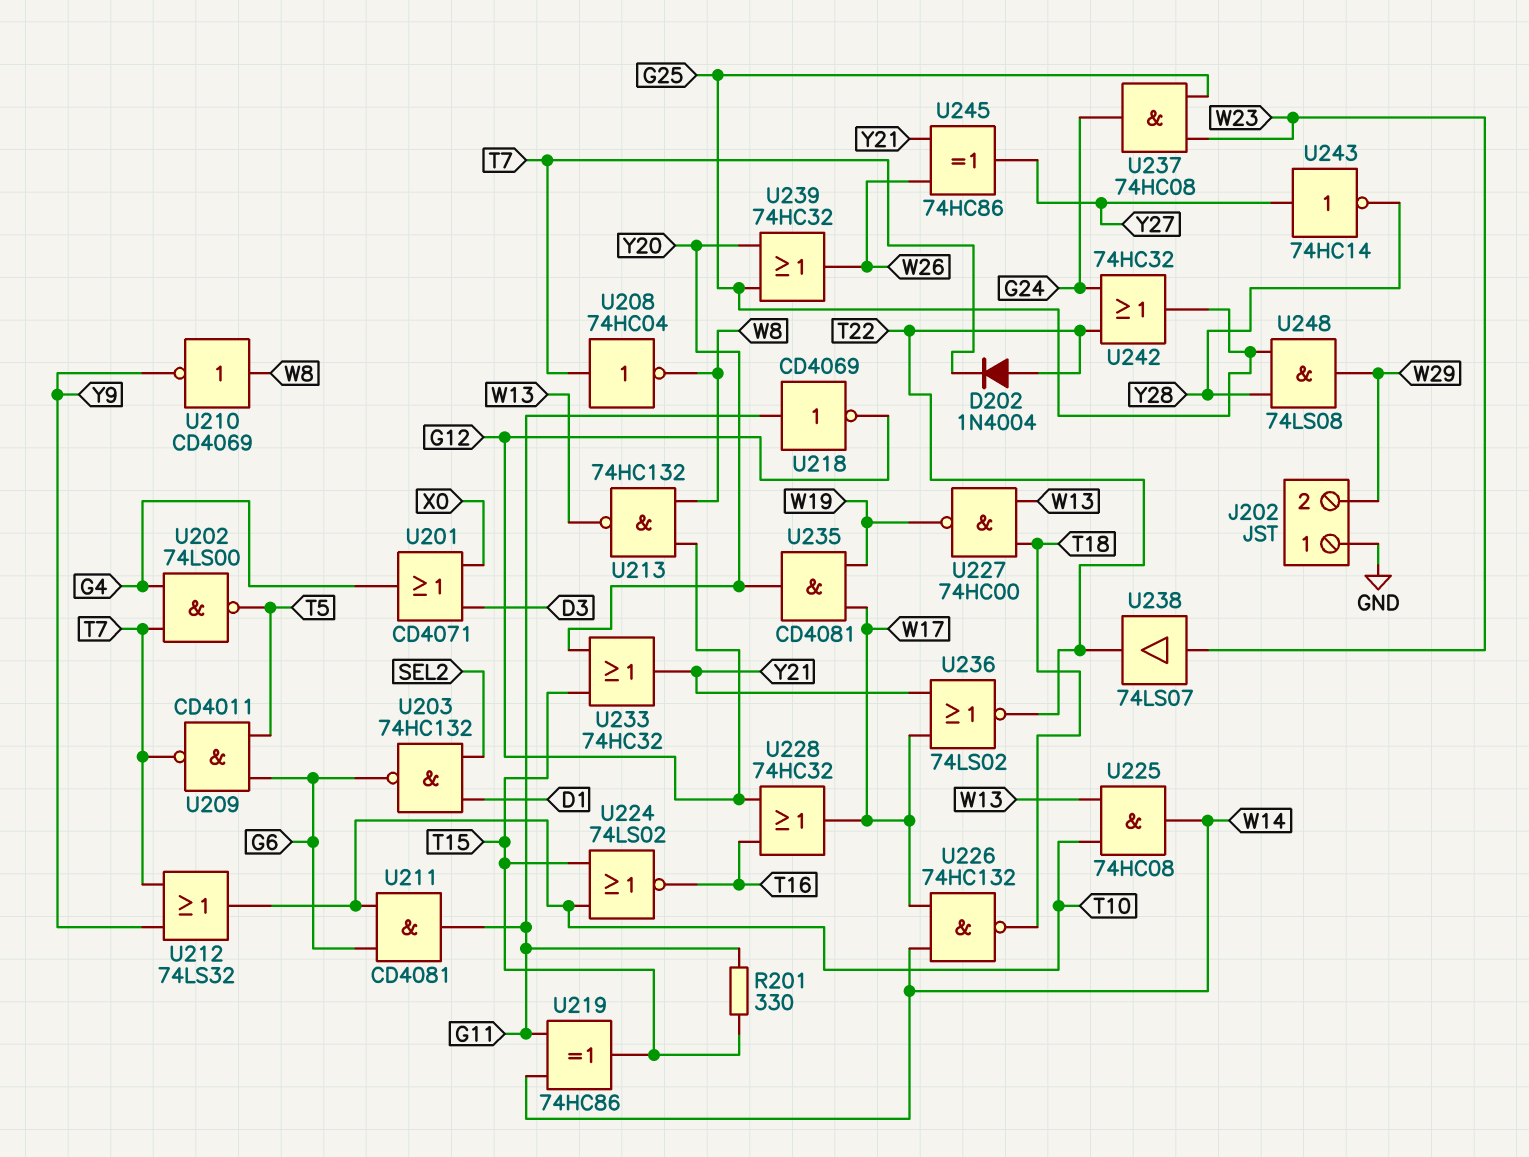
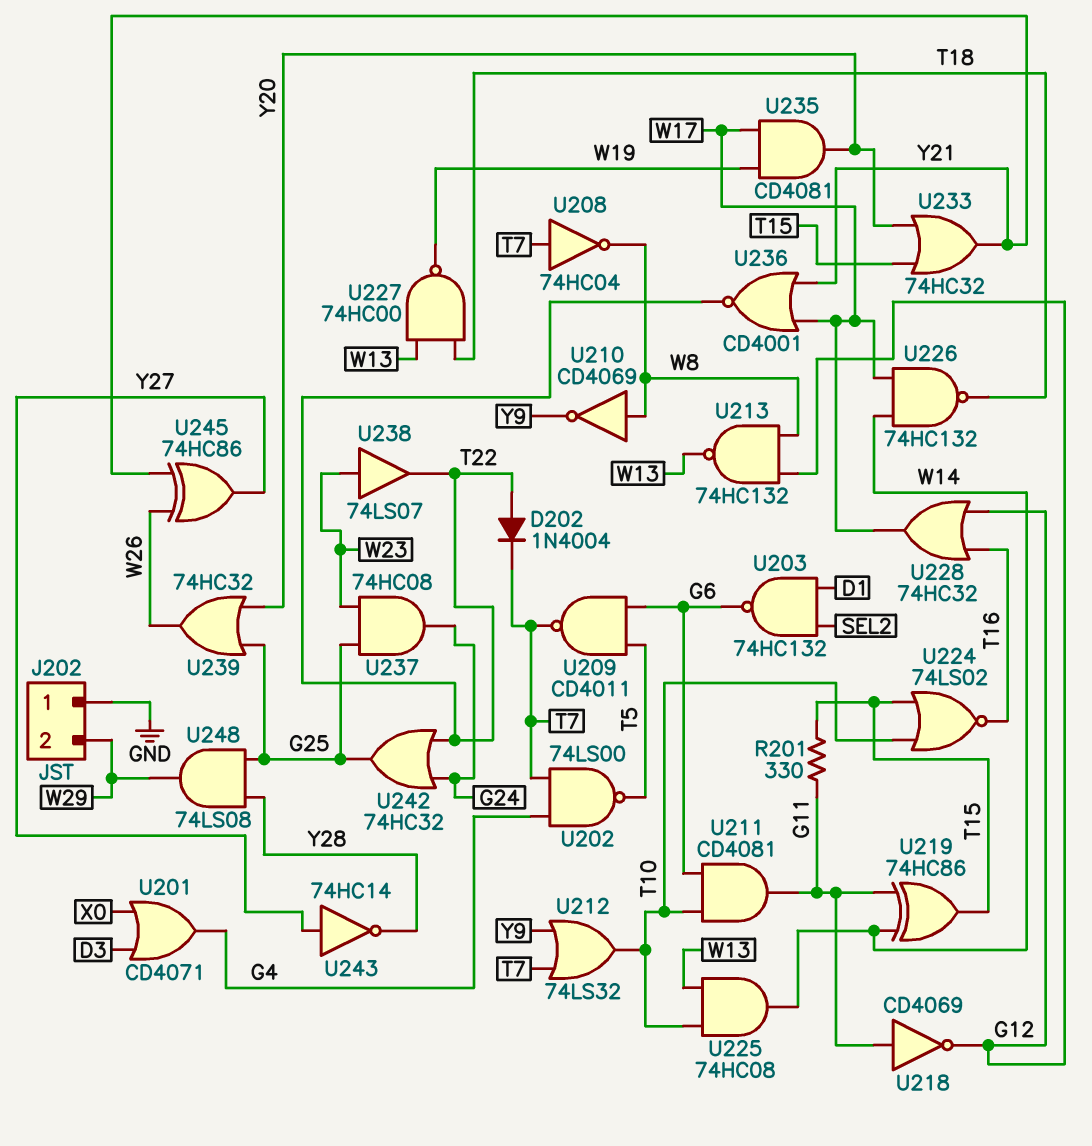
U236: NOR 74LS02 (in W17, in Y21, out T22) -> NOR CD4001 (in W17, in Y21, out T22)

